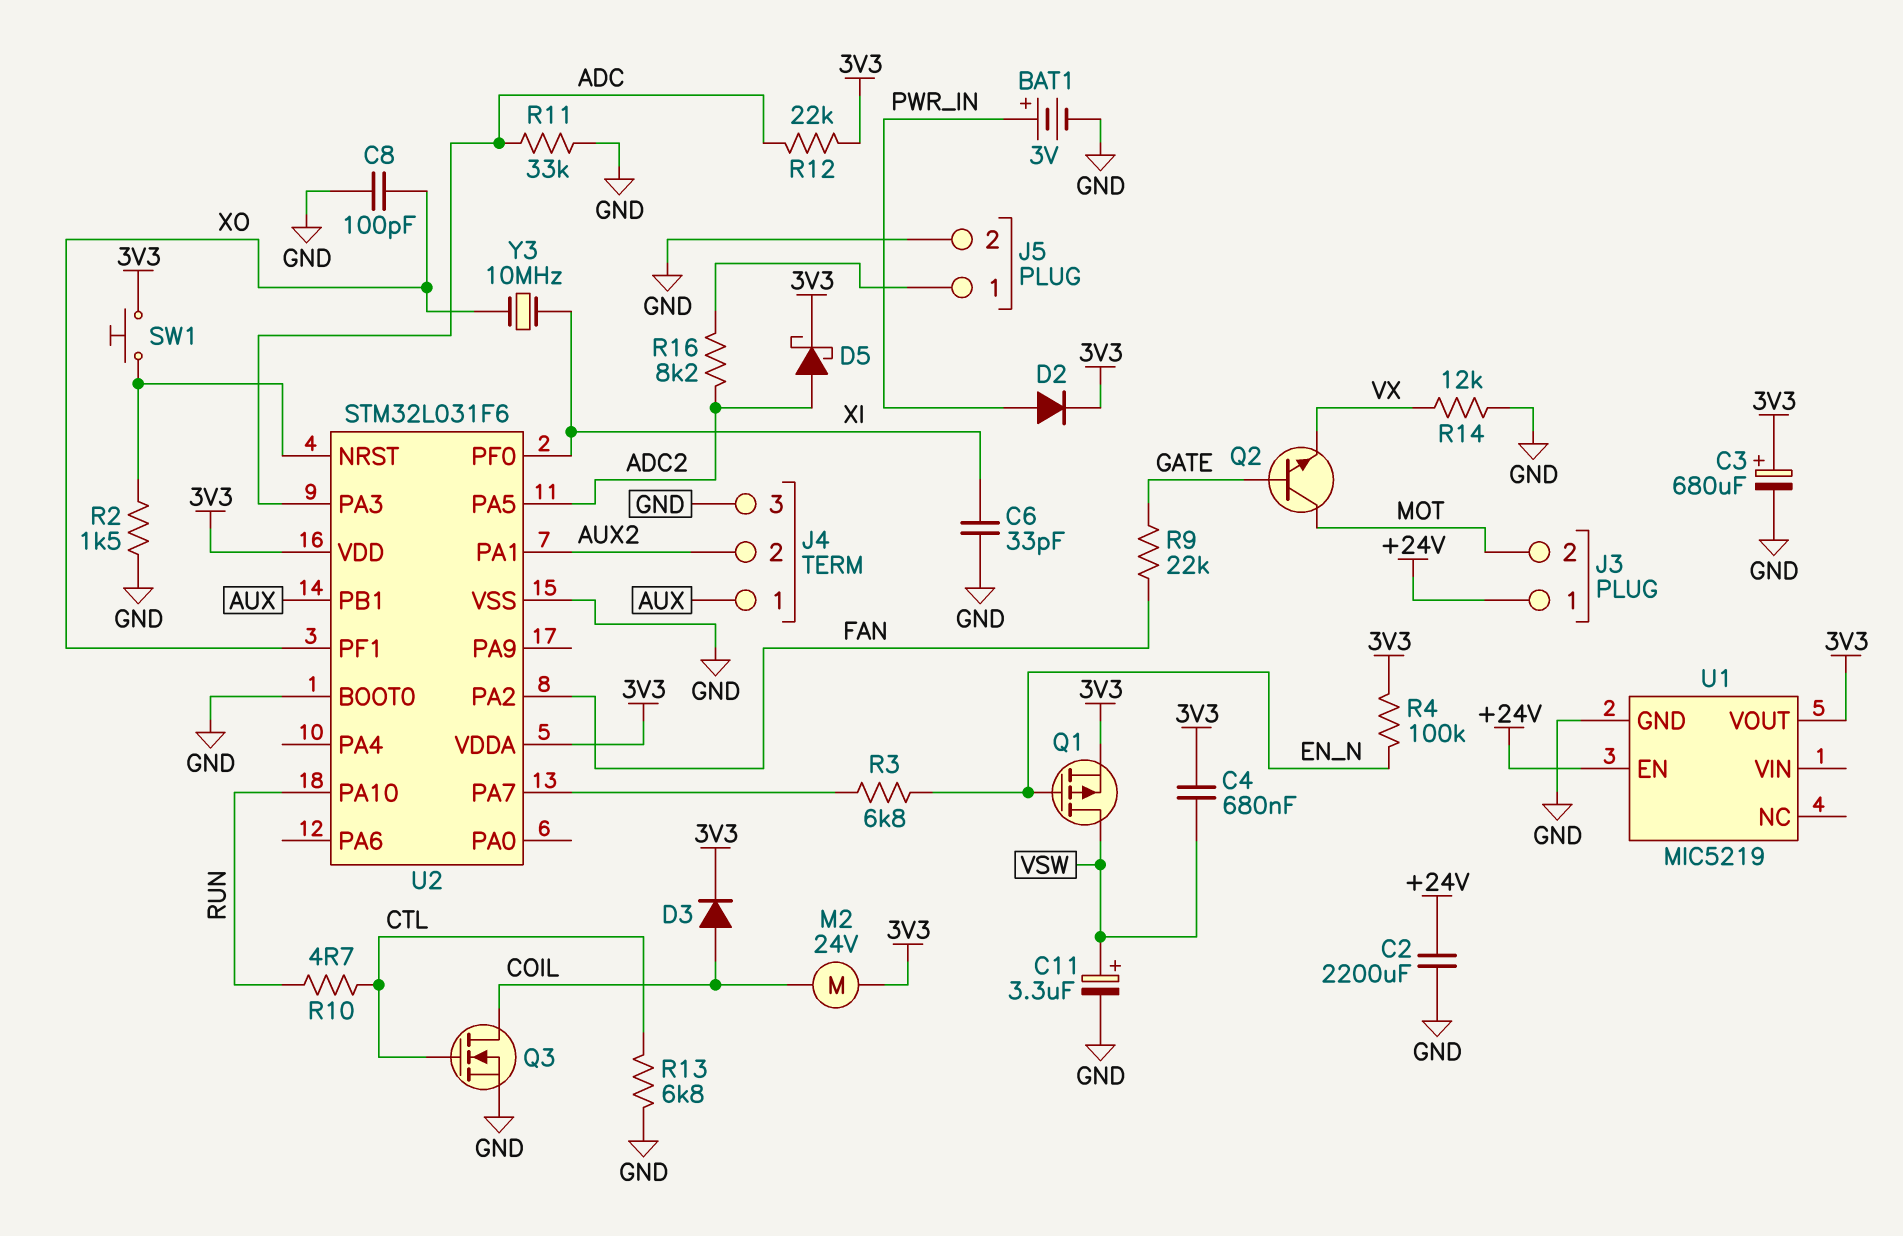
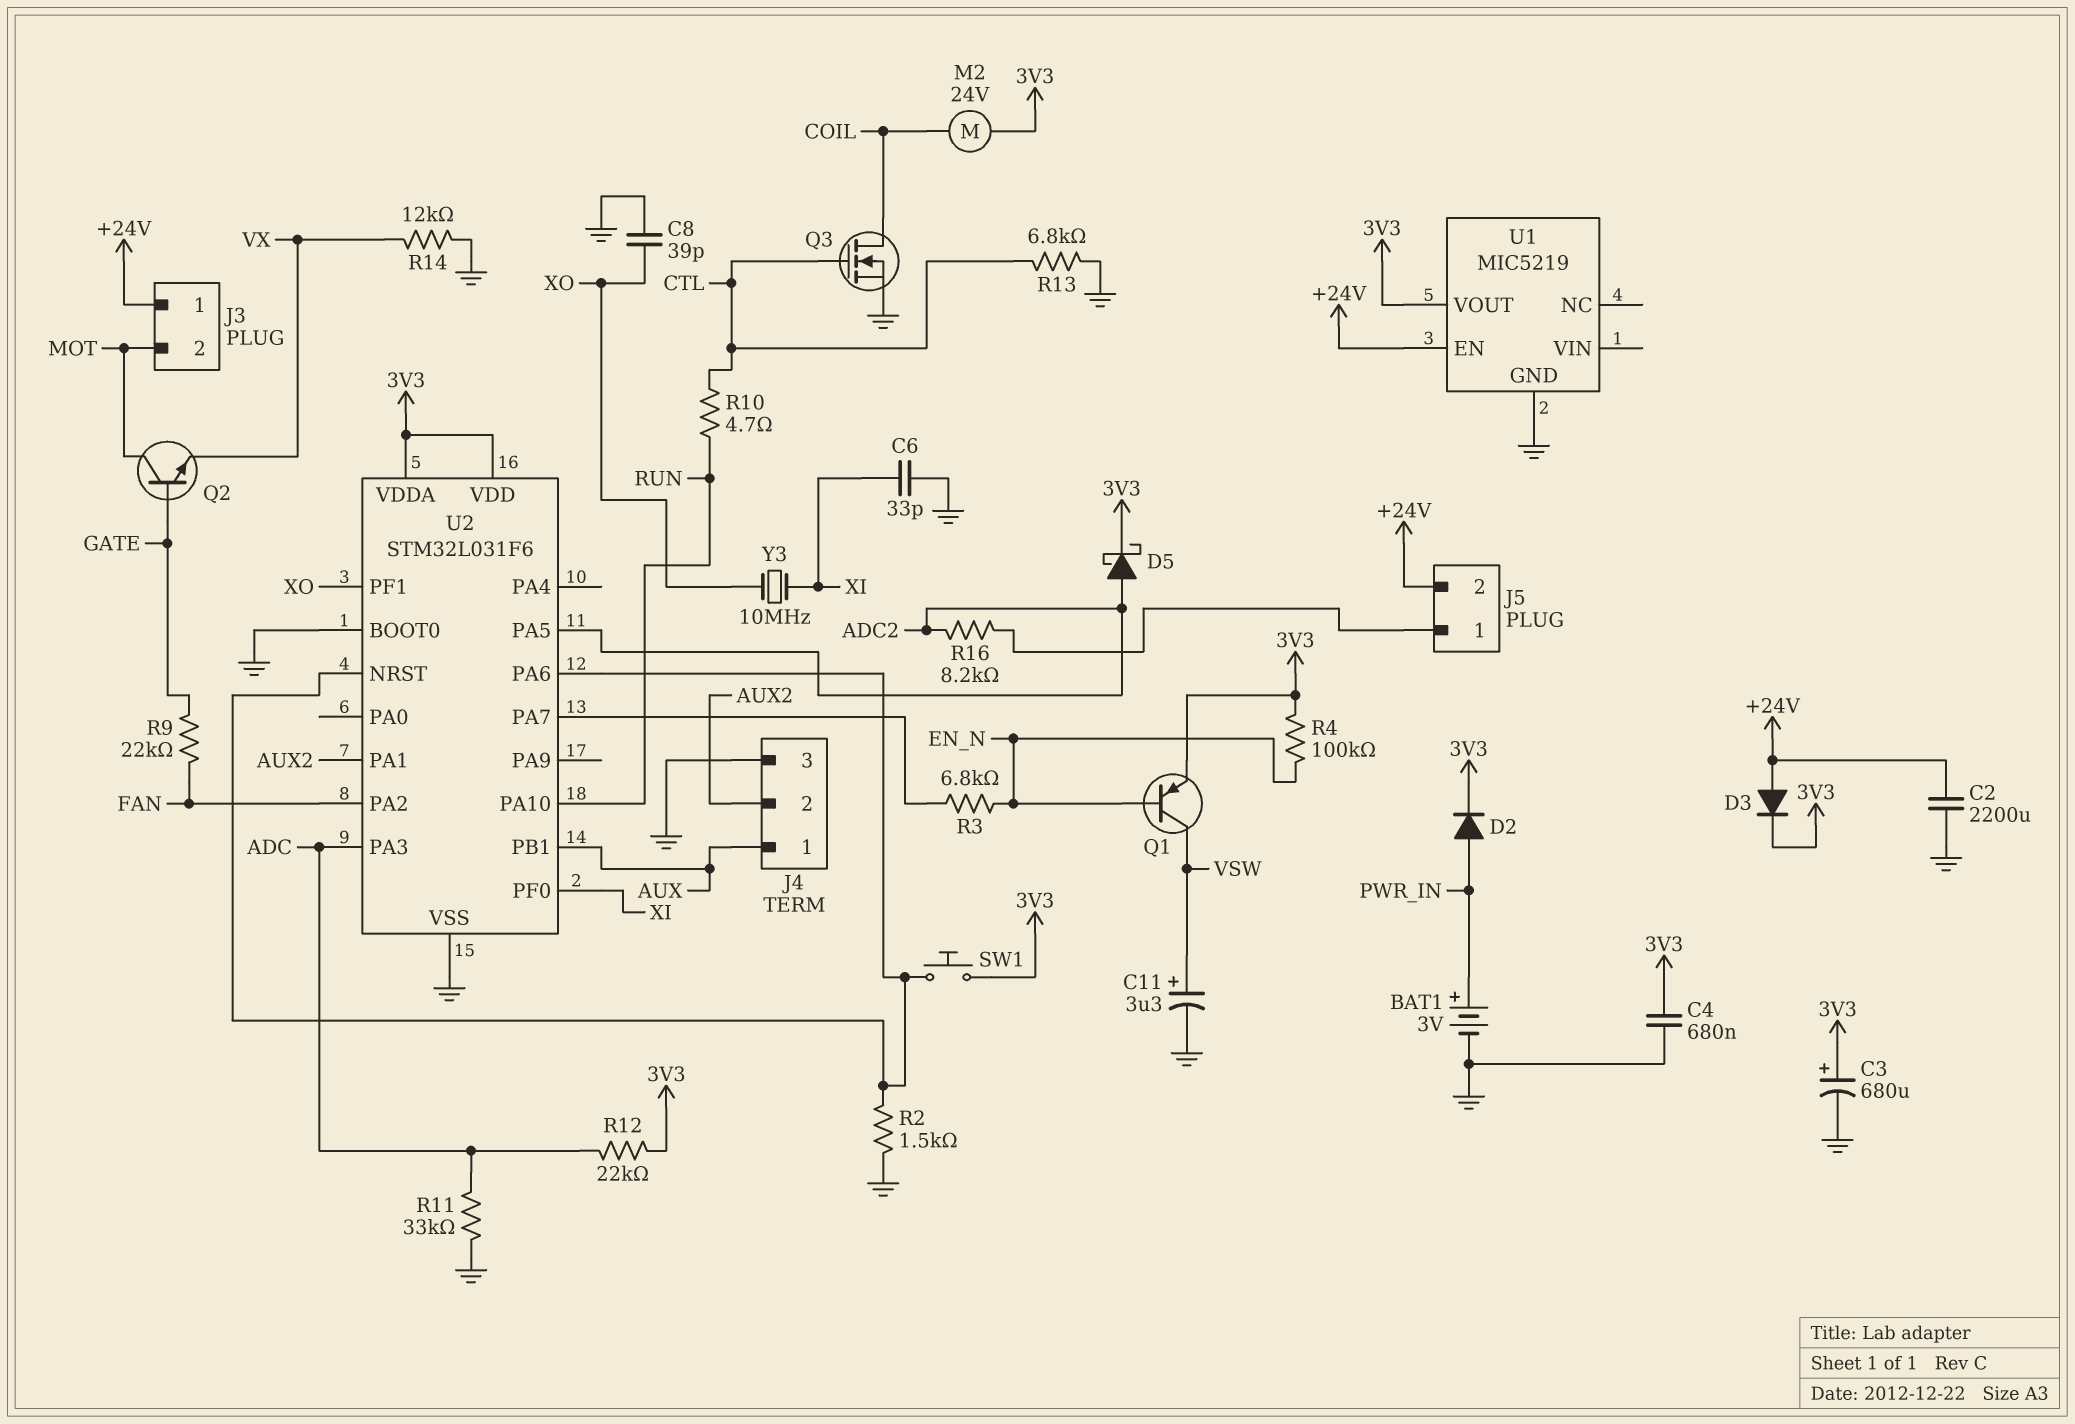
C4: 680nF (3V3, VSW) -> 680nF (3V3, GND)
C8: 100pF (GND, XO) -> 39pF (GND, XO)
D3: diode (A COIL, K 3V3) -> diode (A +24V, K 3V3)
J5 pin 2: GND -> +24V
Q1: PMOS (G EN_N, D VSW, S 3V3) -> PNP (B EN_N, C VSW, E 3V3)
U2 pin PA6: none -> U2/NRST

